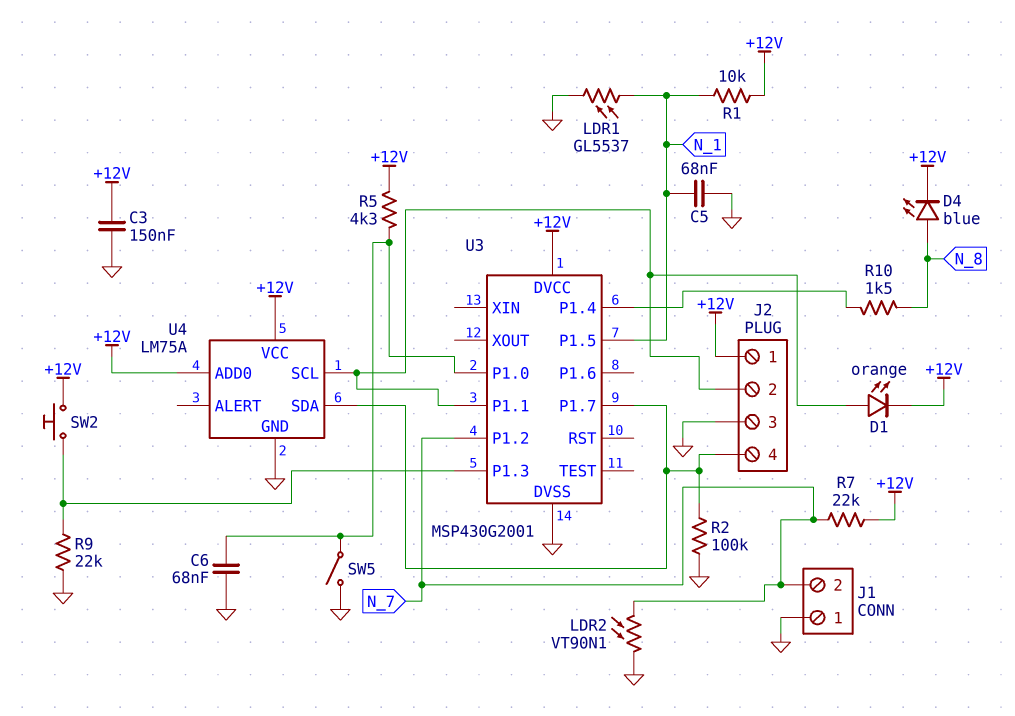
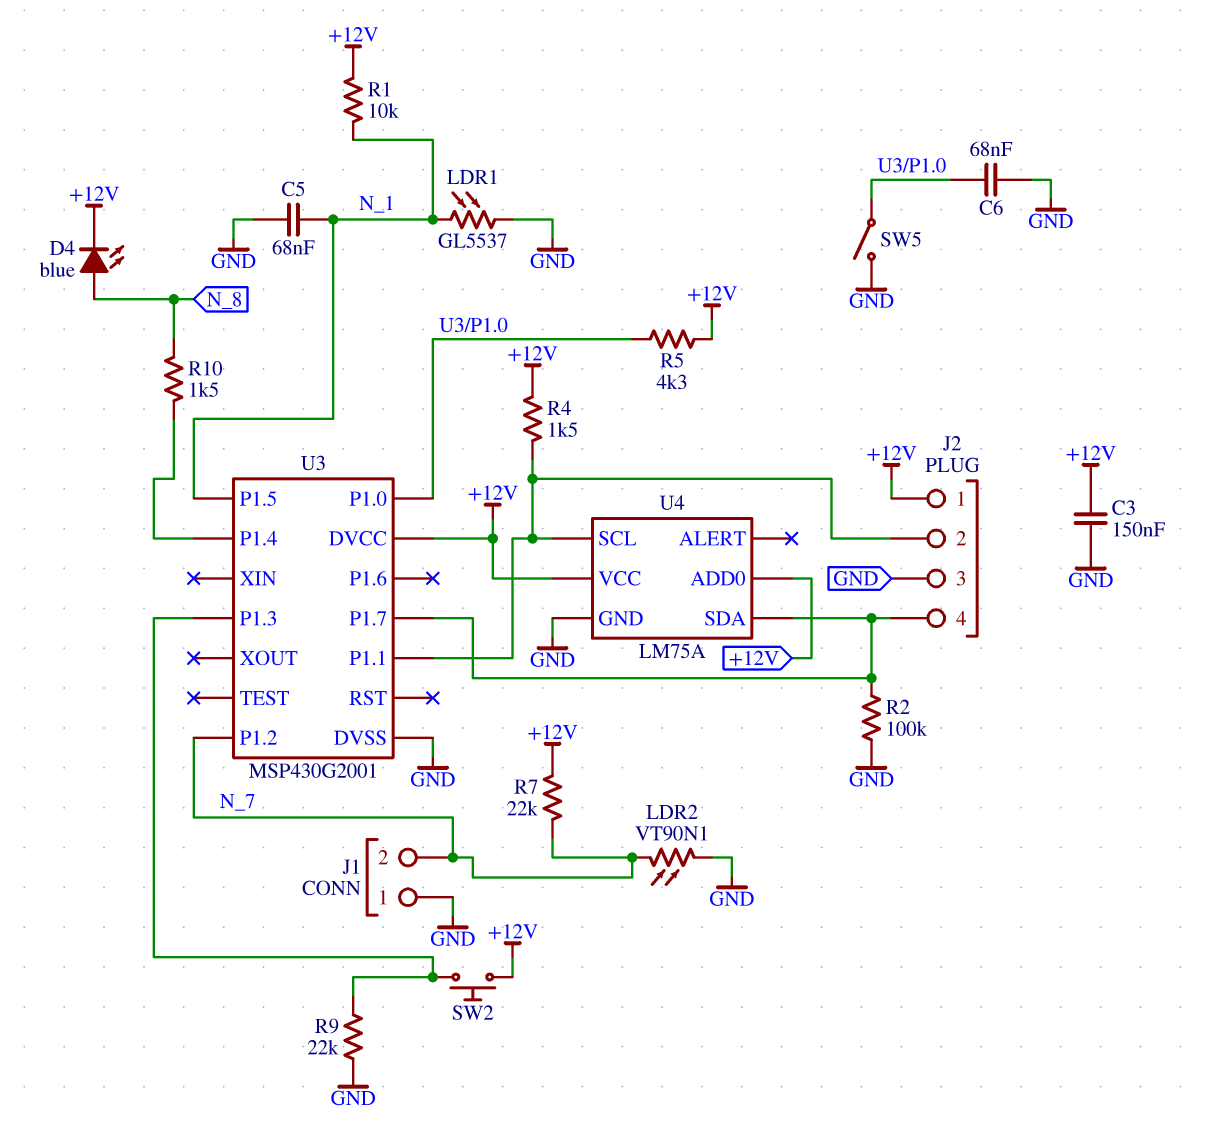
D1: LED orange (A J2/2, K +12V) -> none
R4: none -> 1.5k (+12V, J2/2)

